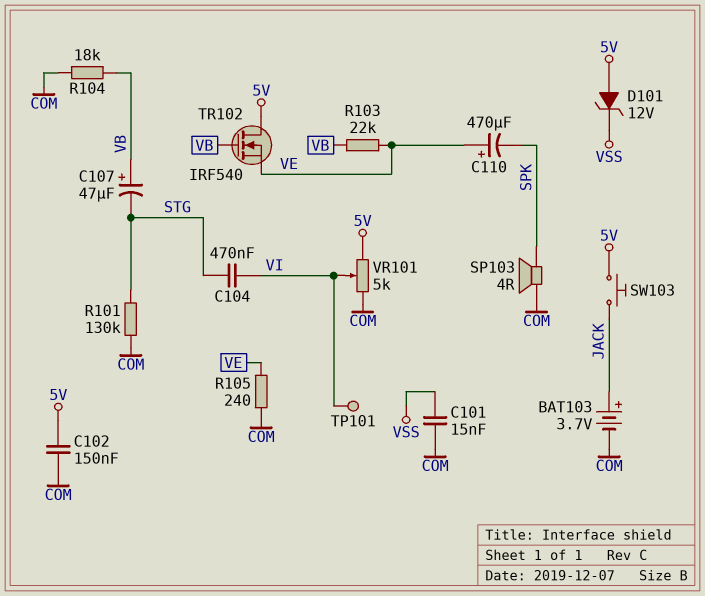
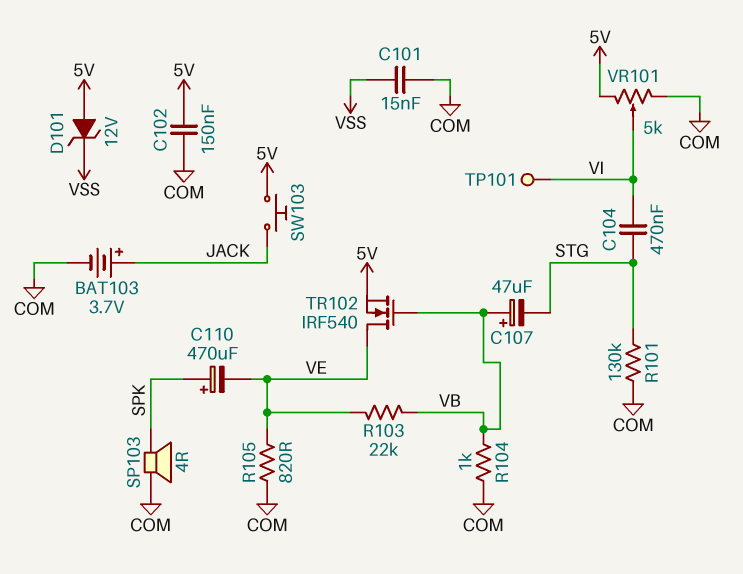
C110: 470uF (plus VE, minus SPK) -> 470uF (plus SPK, minus VE)
R104: 18k (COM, VB) -> 1k (COM, VB)
R105: 240 (COM, VE) -> 820 (COM, VE)
TR102: NMOS IRF540 (G VB, D 5V, S VE) -> NMOS IRF540 (G VB, D VE, S 5V)

